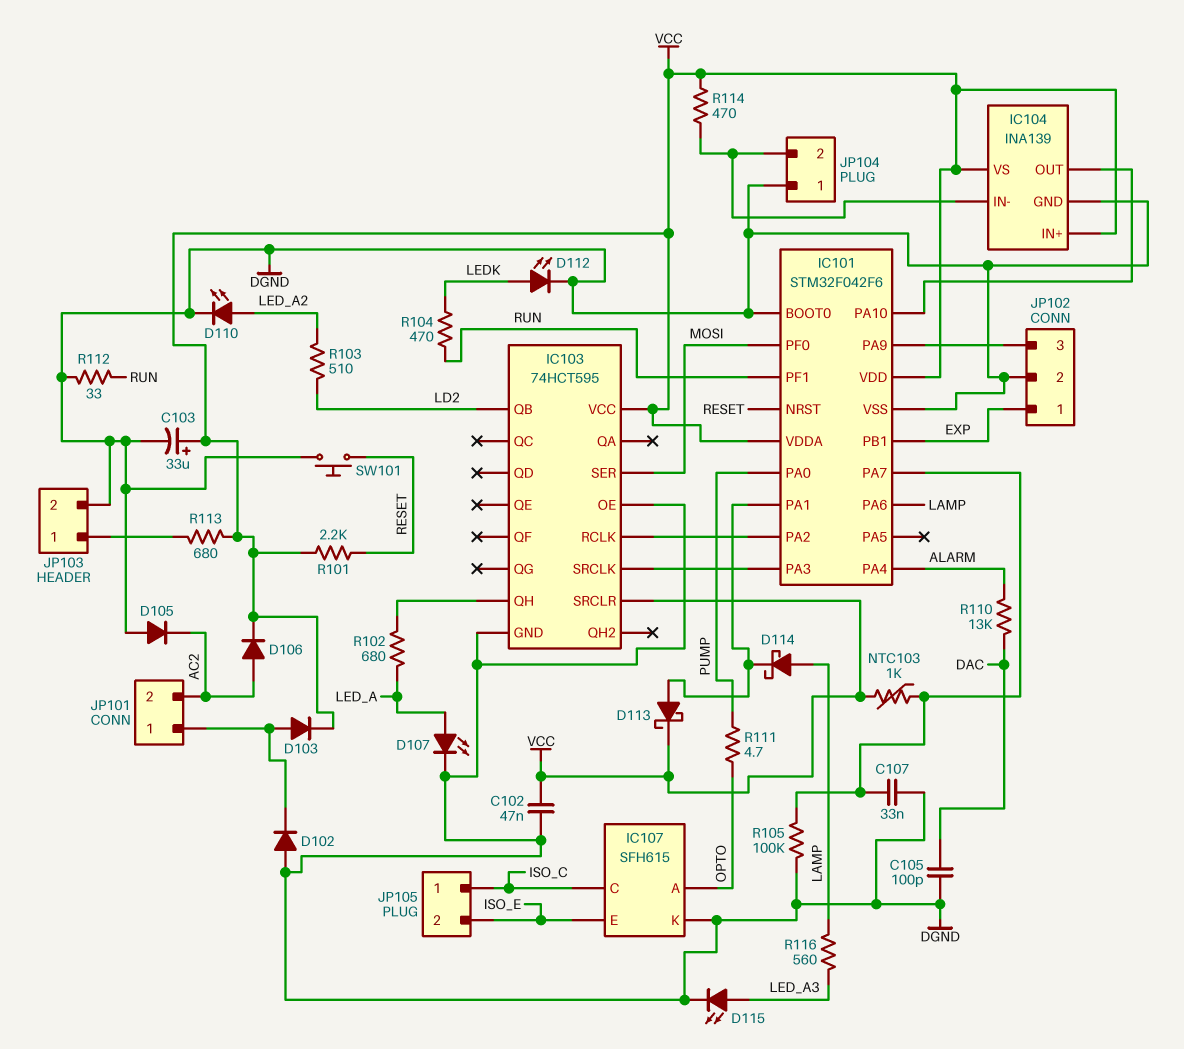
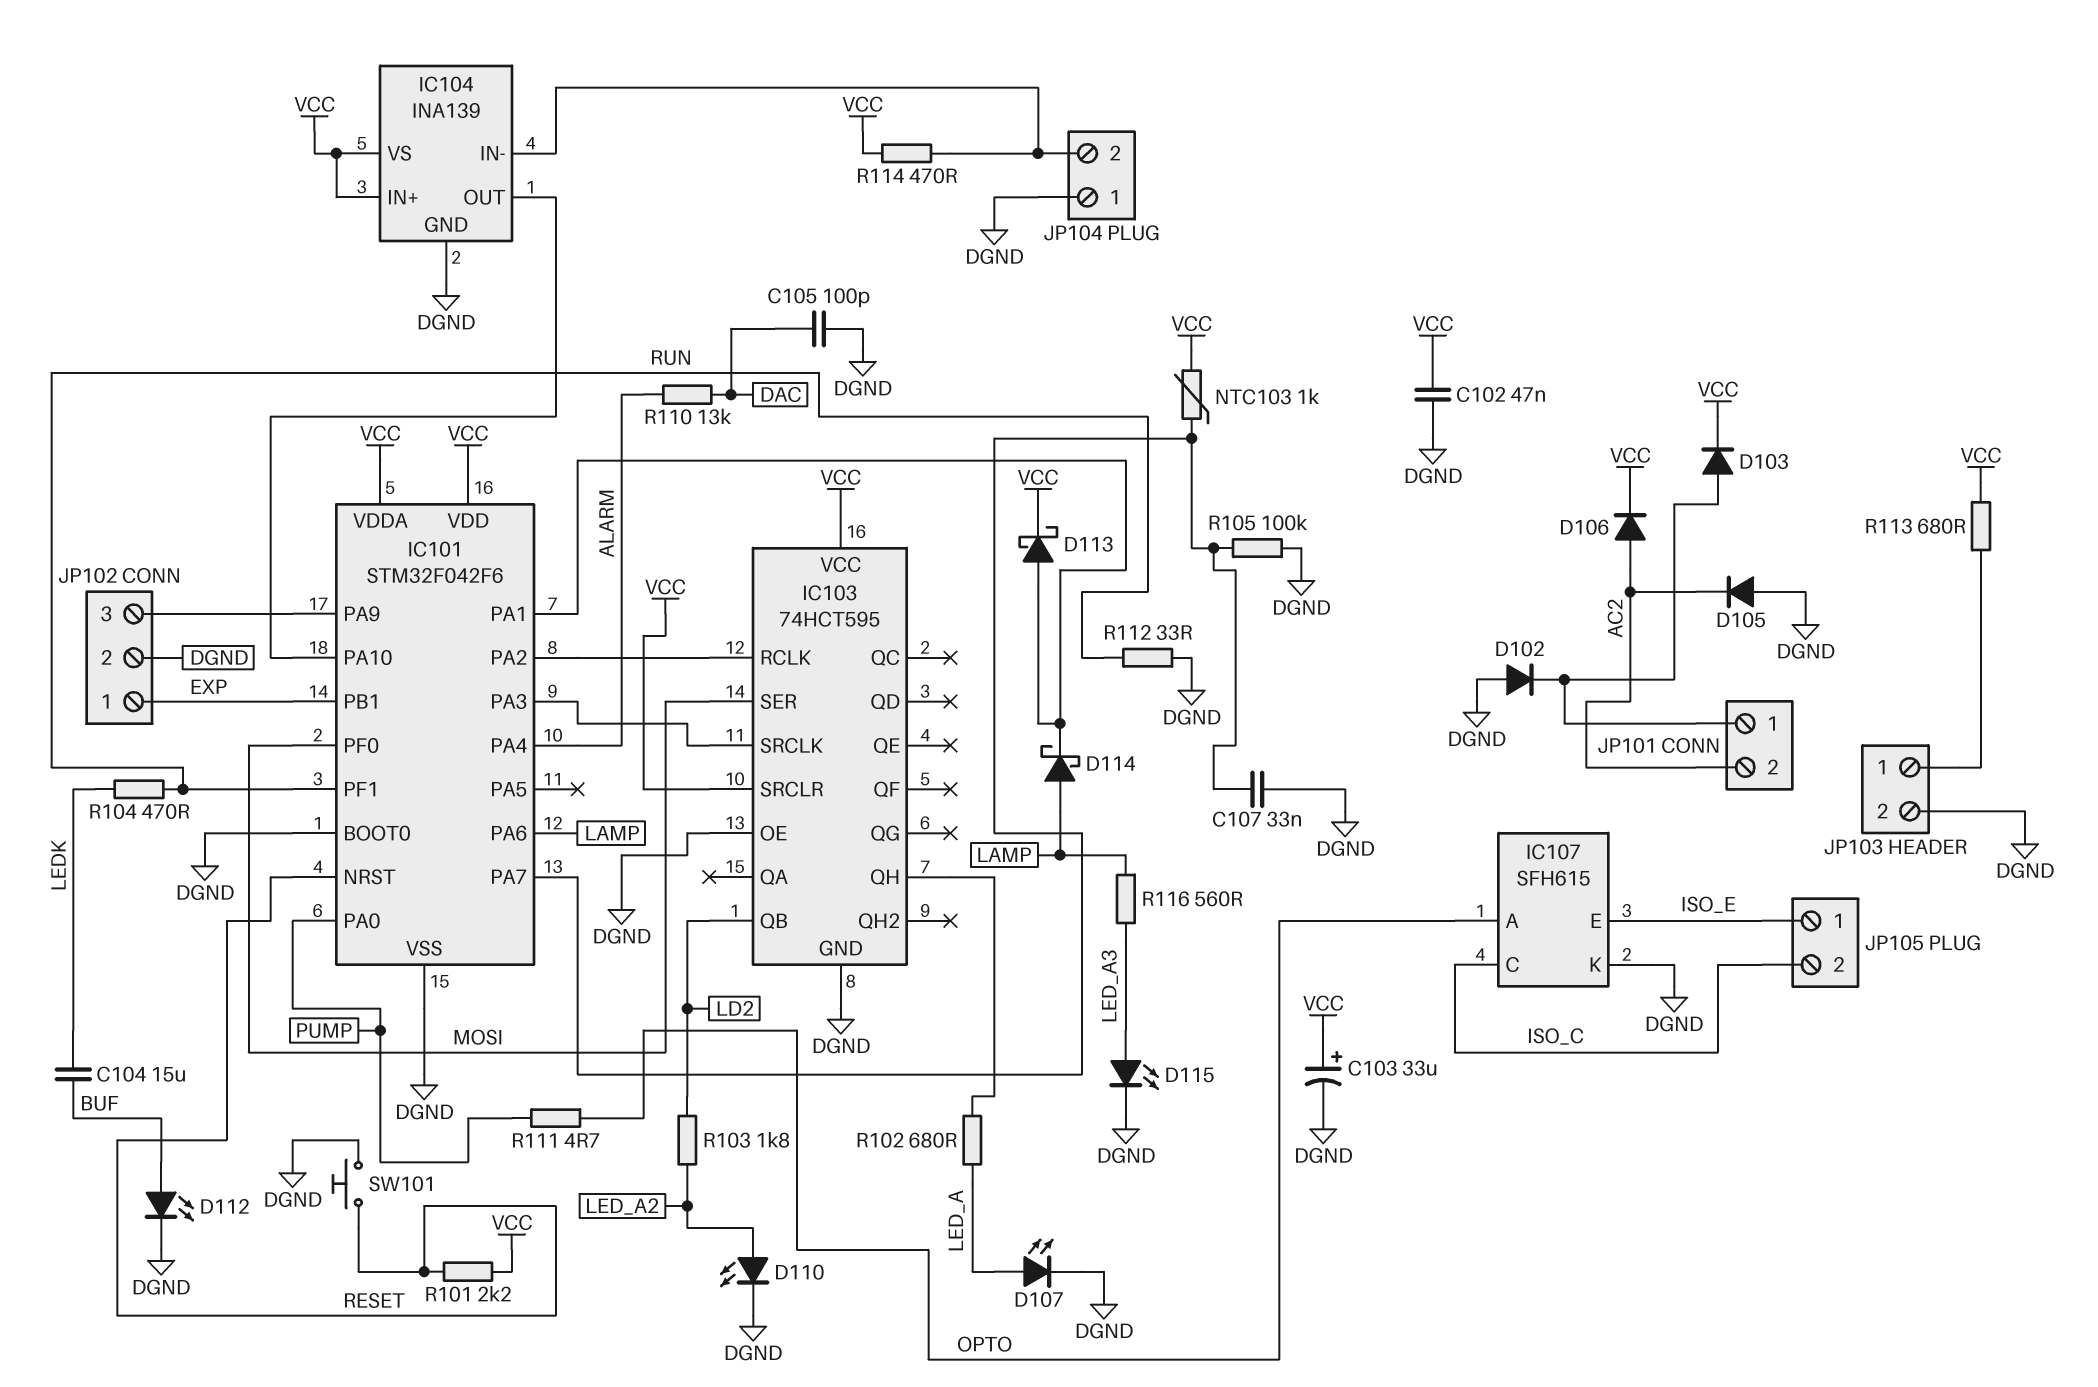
C104: none -> 15uF (BUF, LEDK)
D112: LED (A LEDK, K DGND) -> LED (A BUF, K DGND)
JP105 pin 1: ISO_C -> ISO_E
JP105 pin 2: ISO_E -> ISO_C
R103: 510 (LD2, LED_A2) -> 1.8k (LD2, LED_A2)

